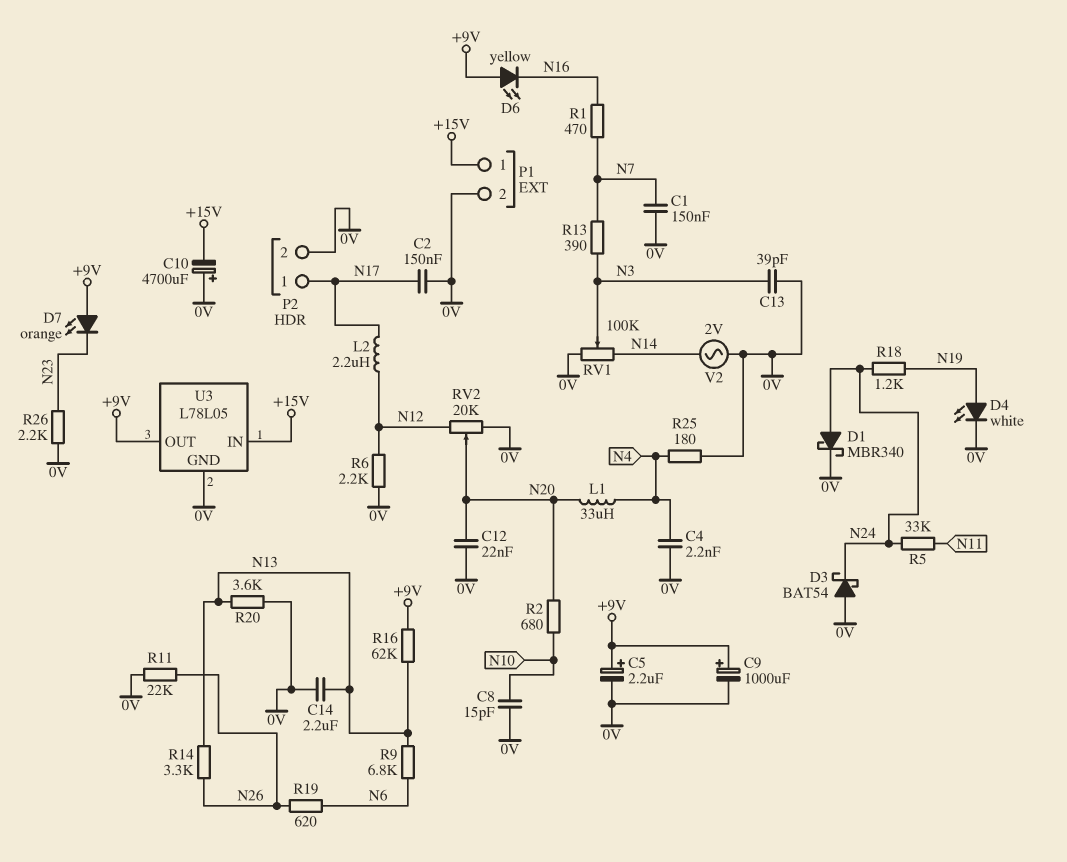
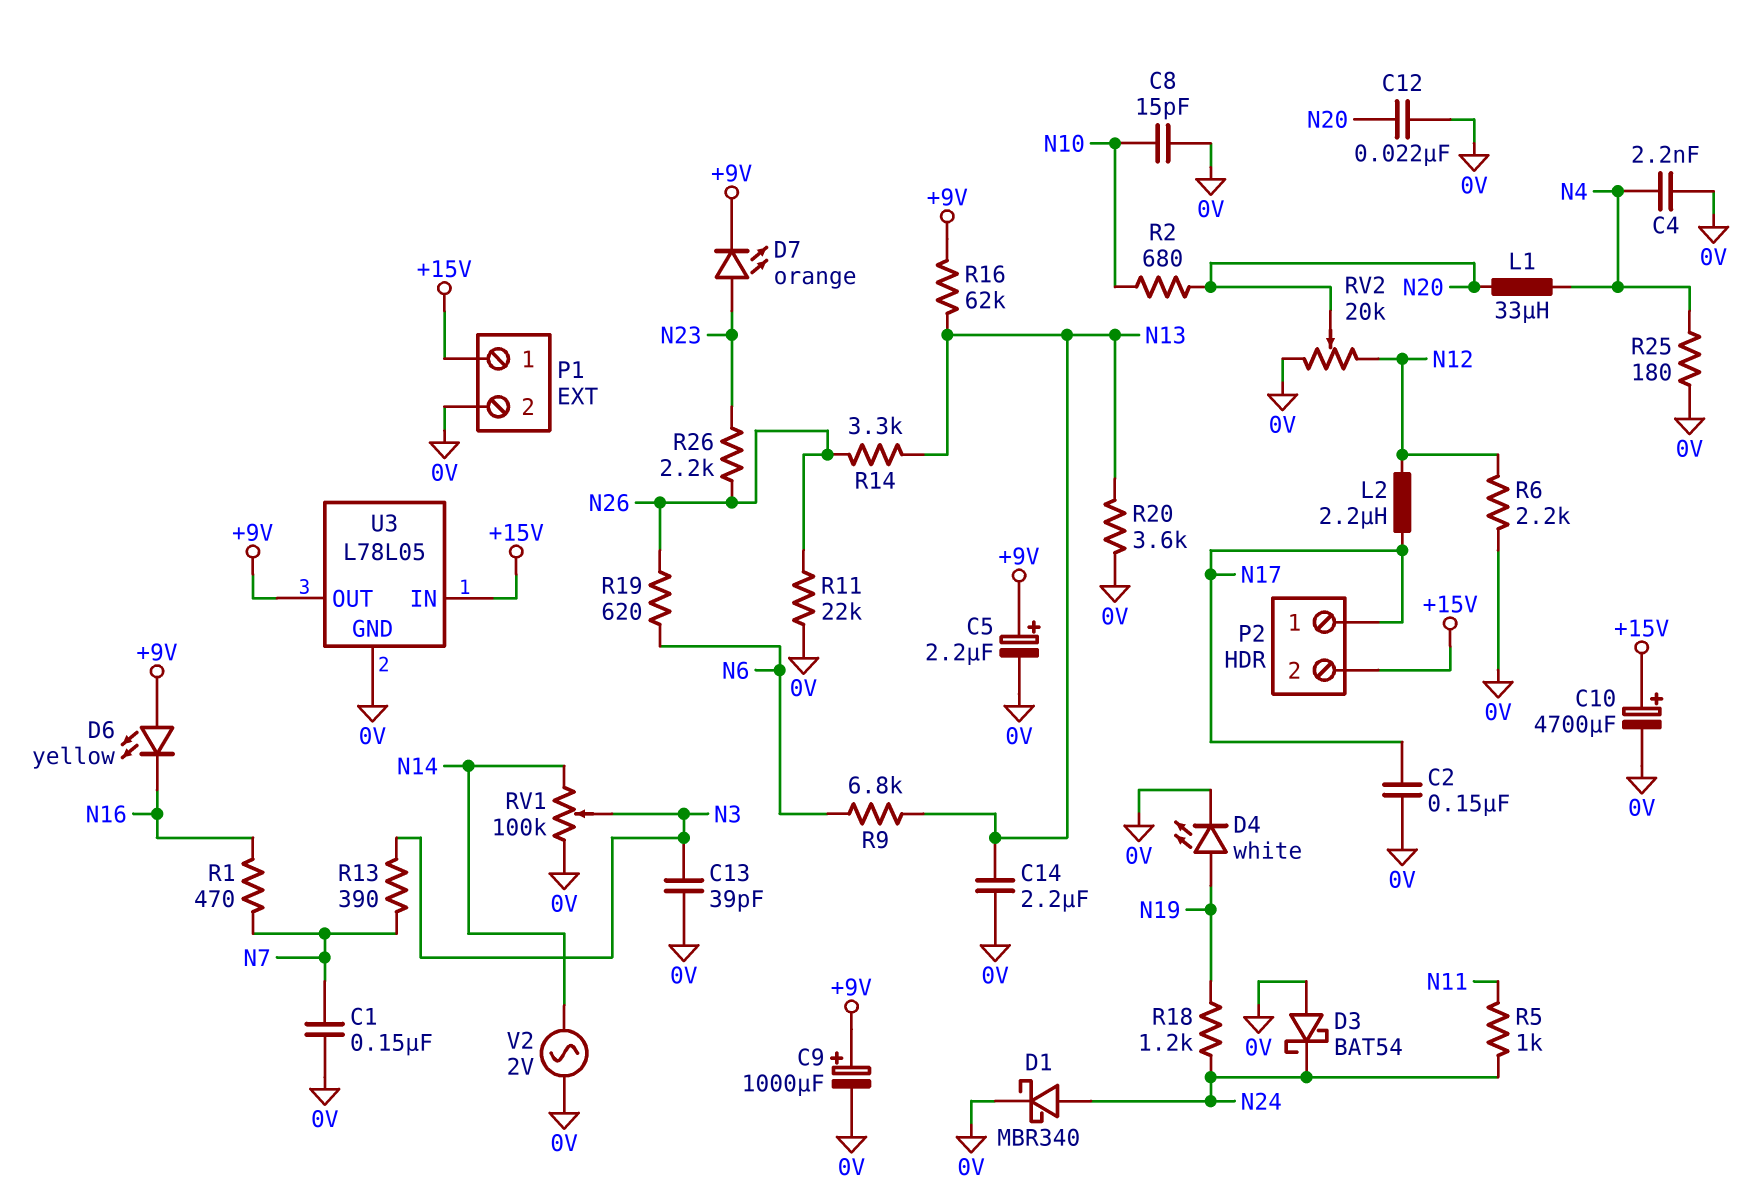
C10: 4700uF (plus 0V, minus +15V) -> 4700uF (plus +15V, minus 0V)
D7: LED orange (A +9V, K N23) -> LED orange (A N23, K +9V)
P2 pin 2: 0V -> +15V
R5: 33k (N11, N24) -> 1k (N11, N24)
R26: 2.2k (0V, N23) -> 2.2k (N23, N26)

